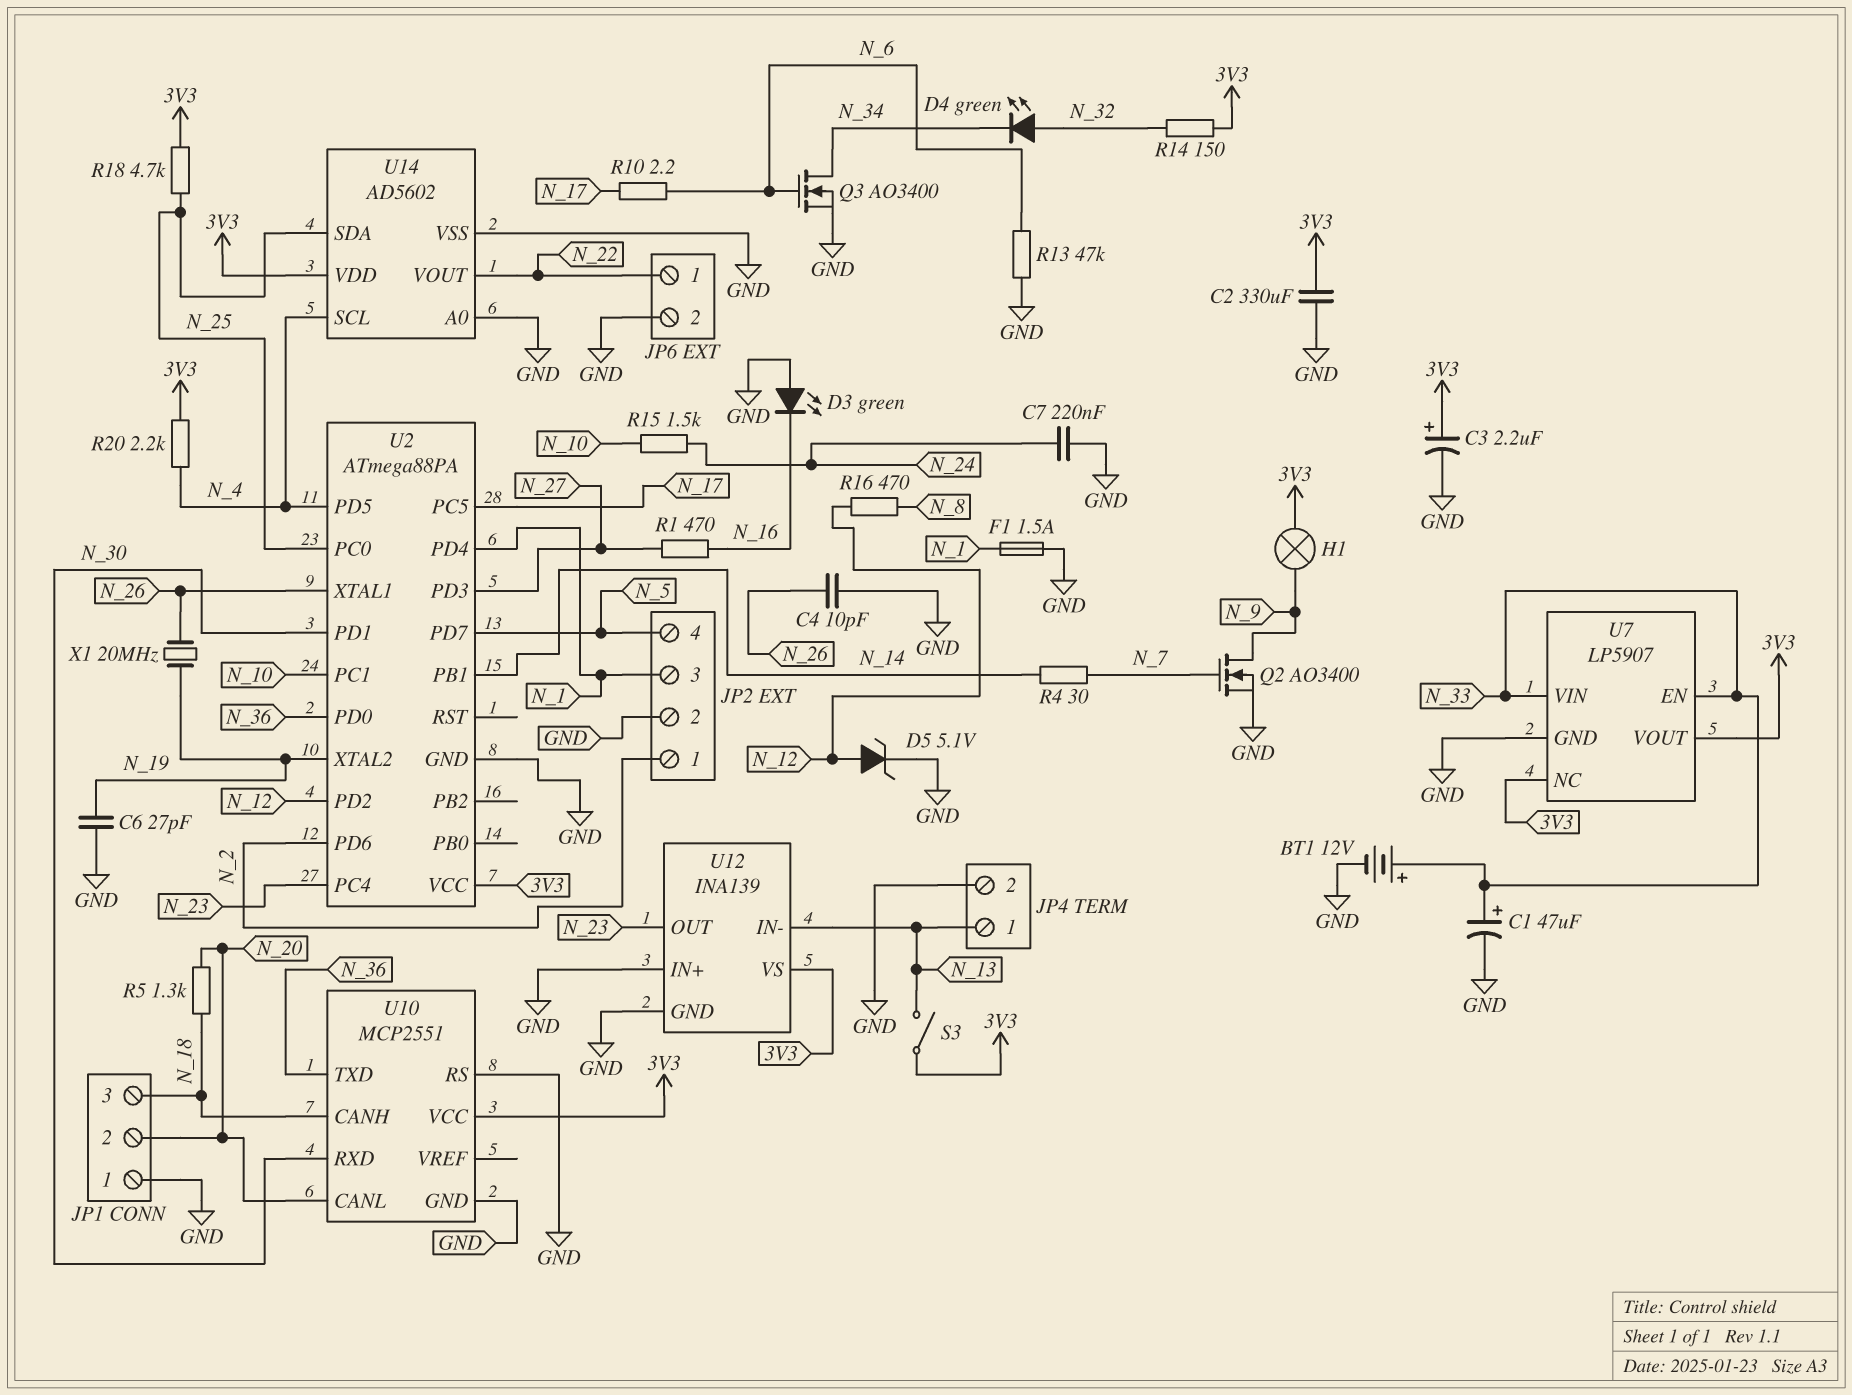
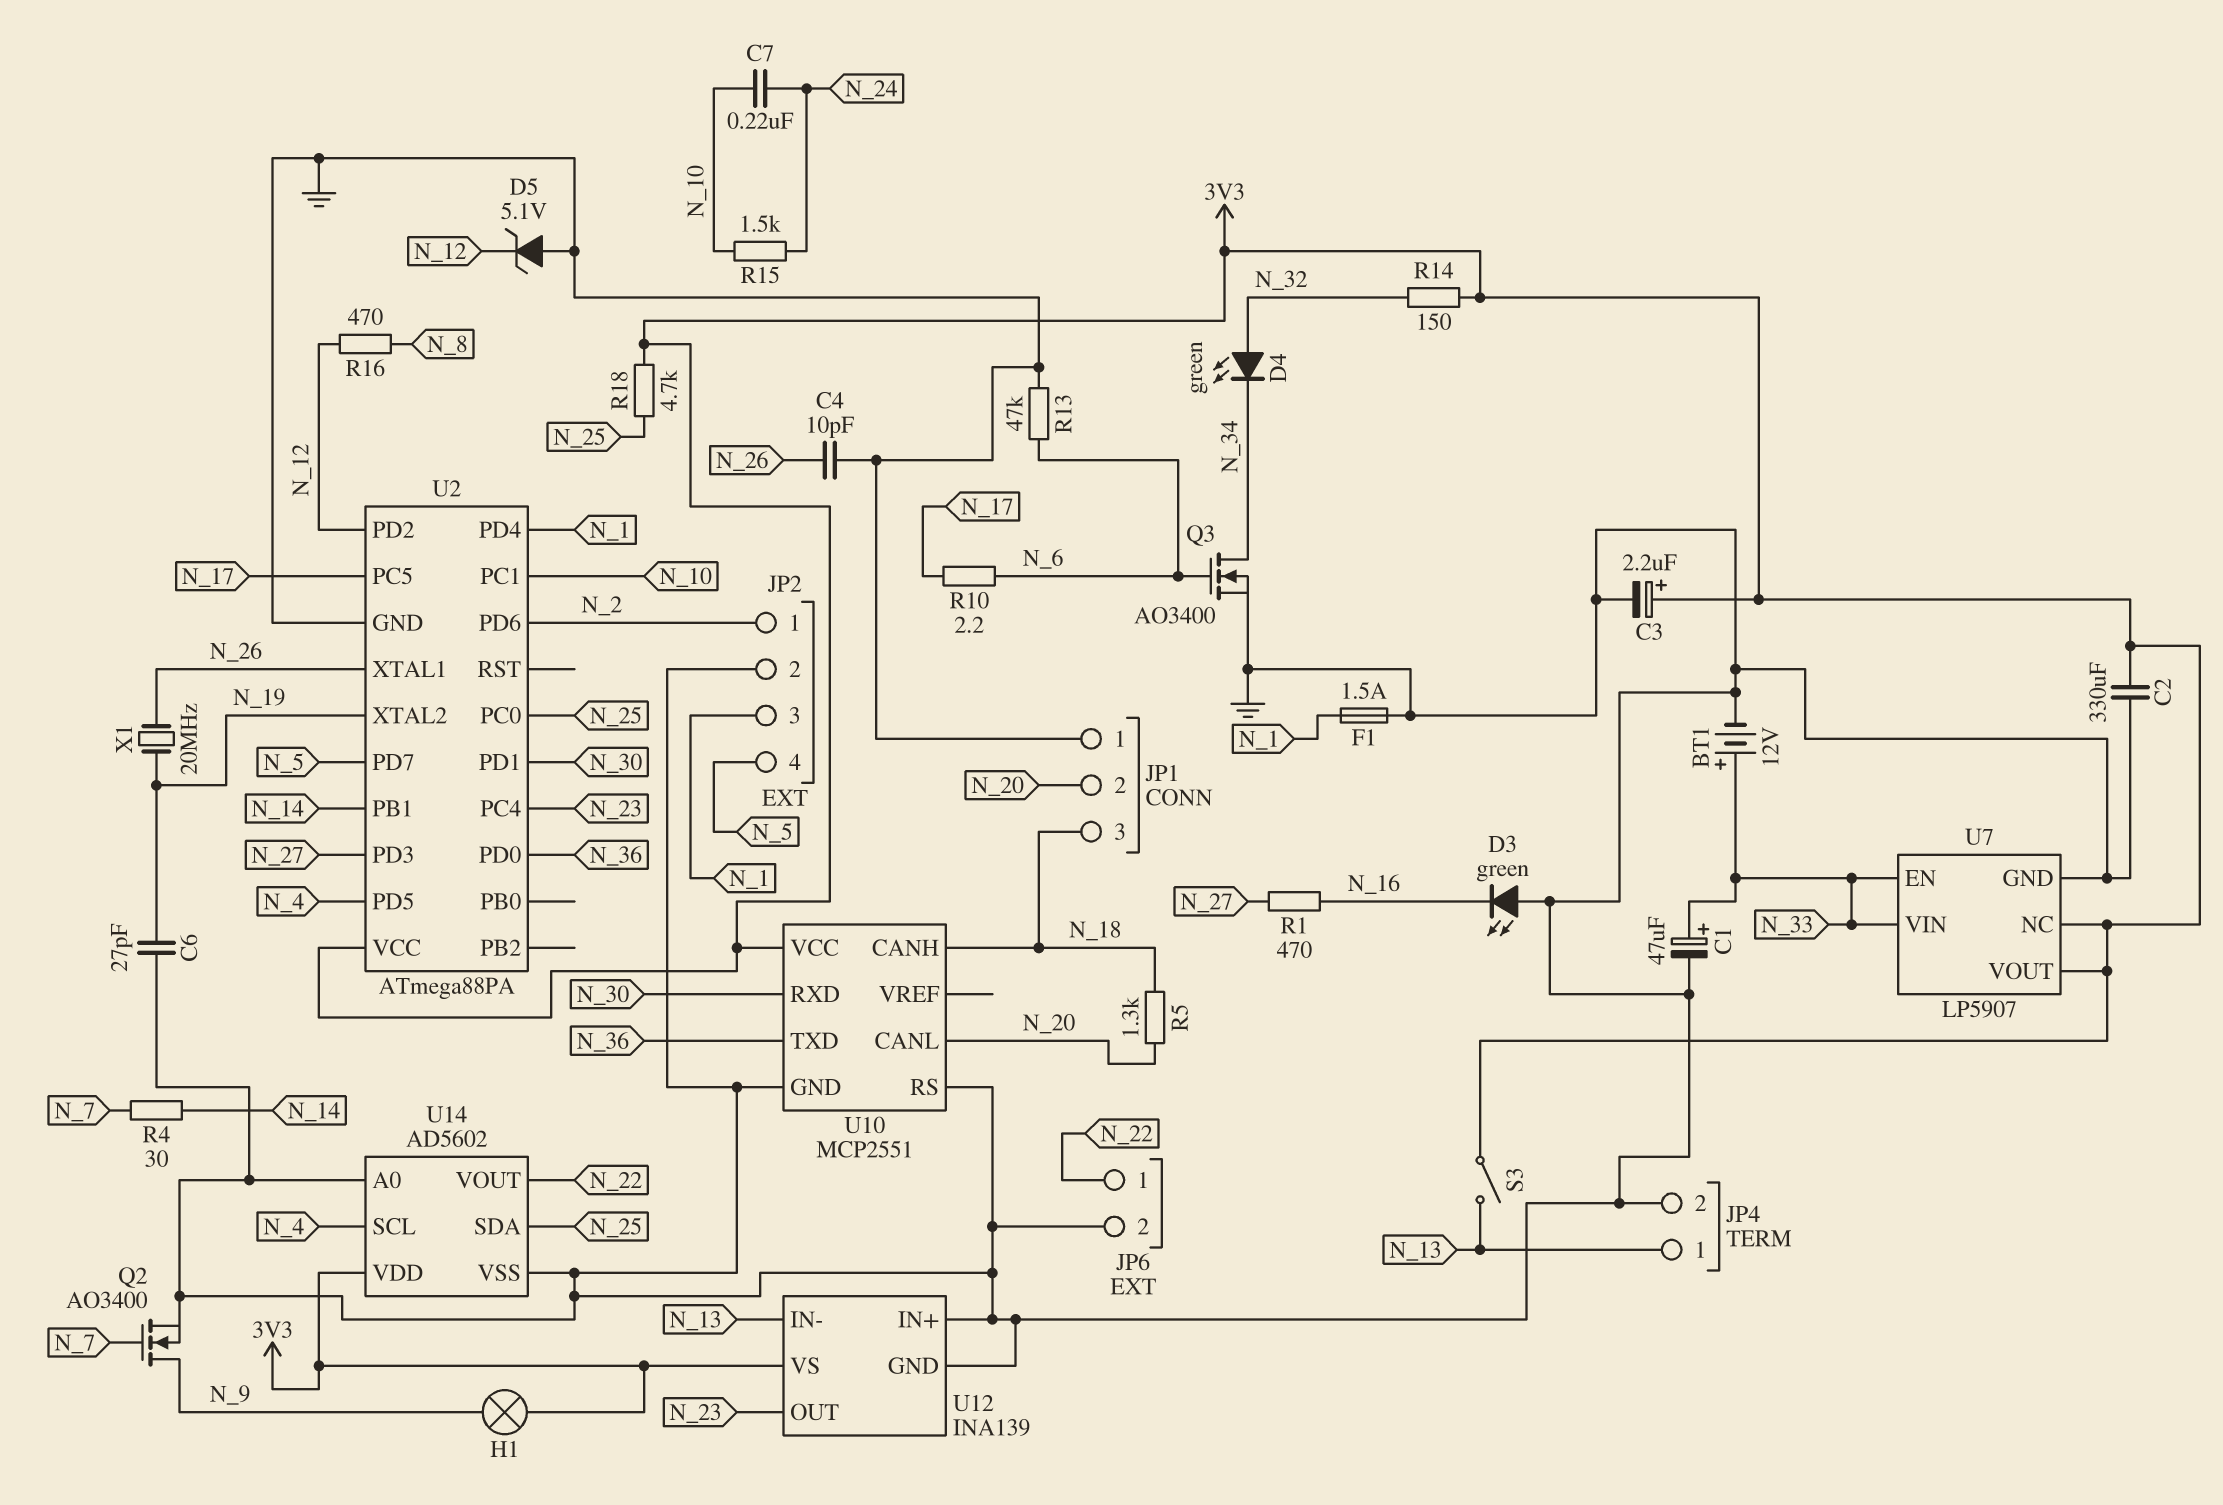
C7: 220nF (GND, N_24) -> 220nF (N_10, N_24)
D5: zener 5.1V (A N_12, K GND) -> zener 5.1V (A GND, K N_12)
R20: 2.2k (3V3, N_4) -> none

